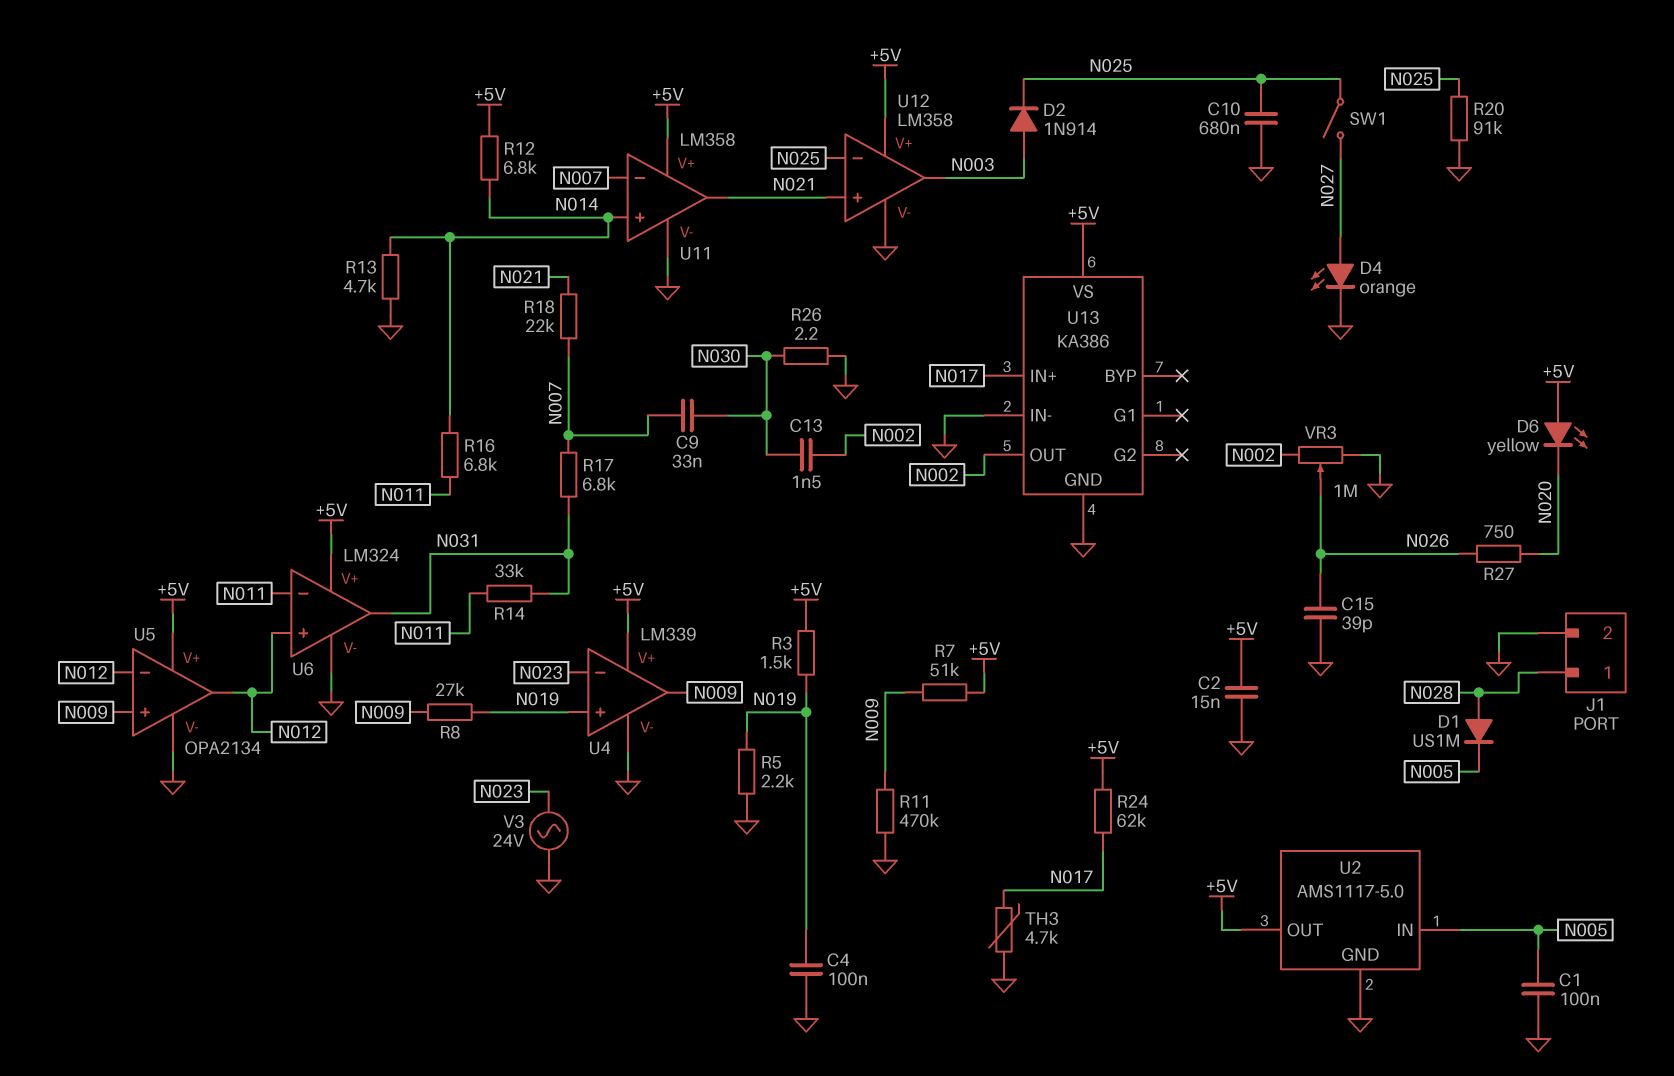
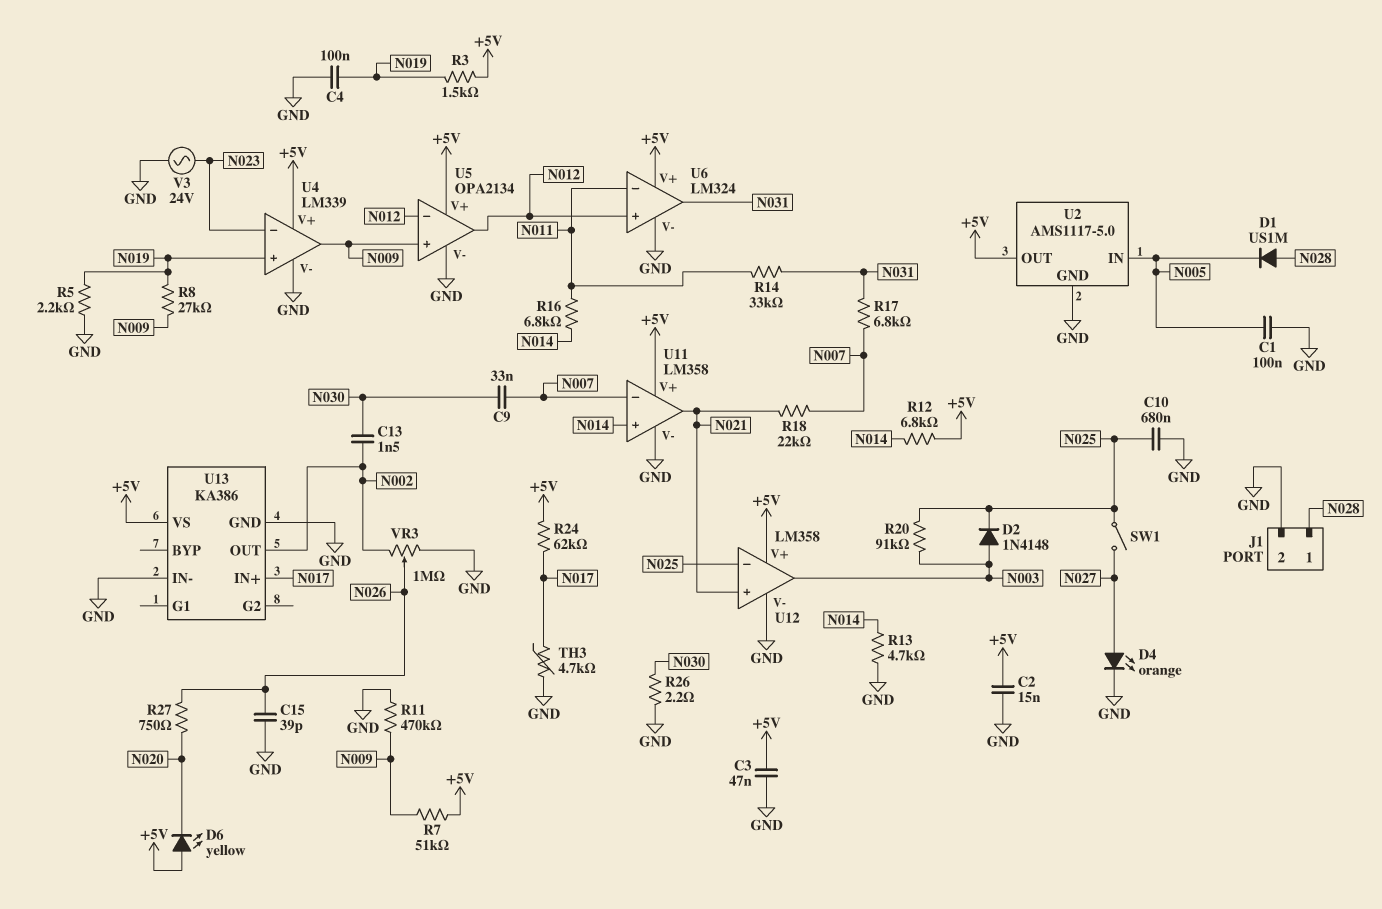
C3: none -> 47nF (+5V, GND)
D2: diode 1N914 (A N003, K N025) -> diode 1N4148 (A N003, K N025)
R20: 91k (GND, N025) -> 91k (N003, N025)

